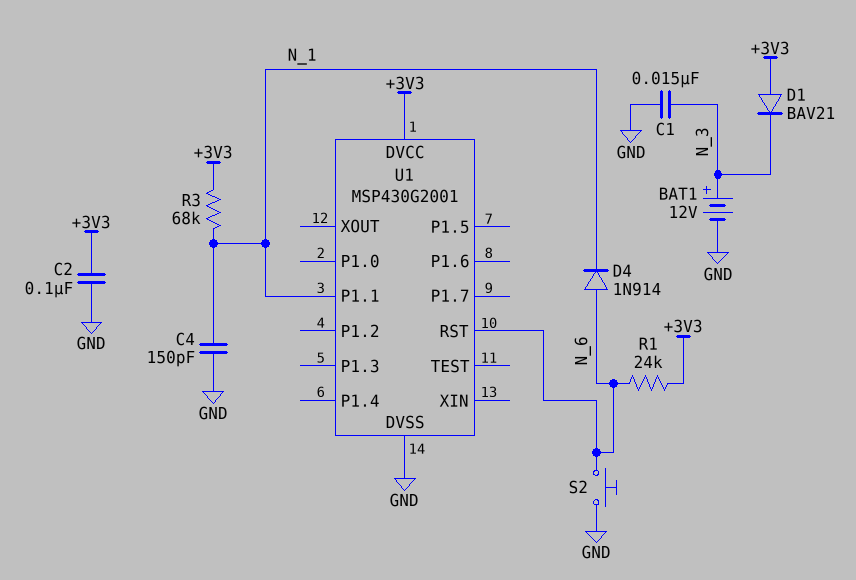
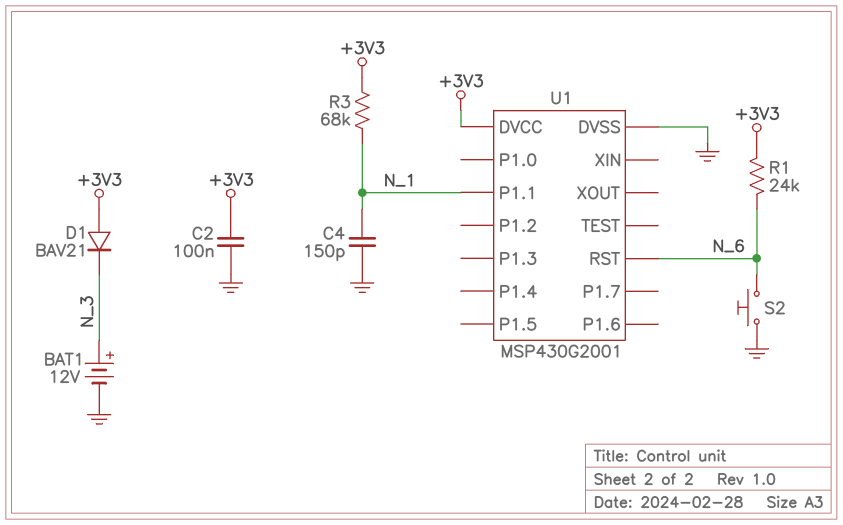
C1: 15nF (GND, N_3) -> none
D4: diode 1N914 (A N_6, K N_1) -> none

